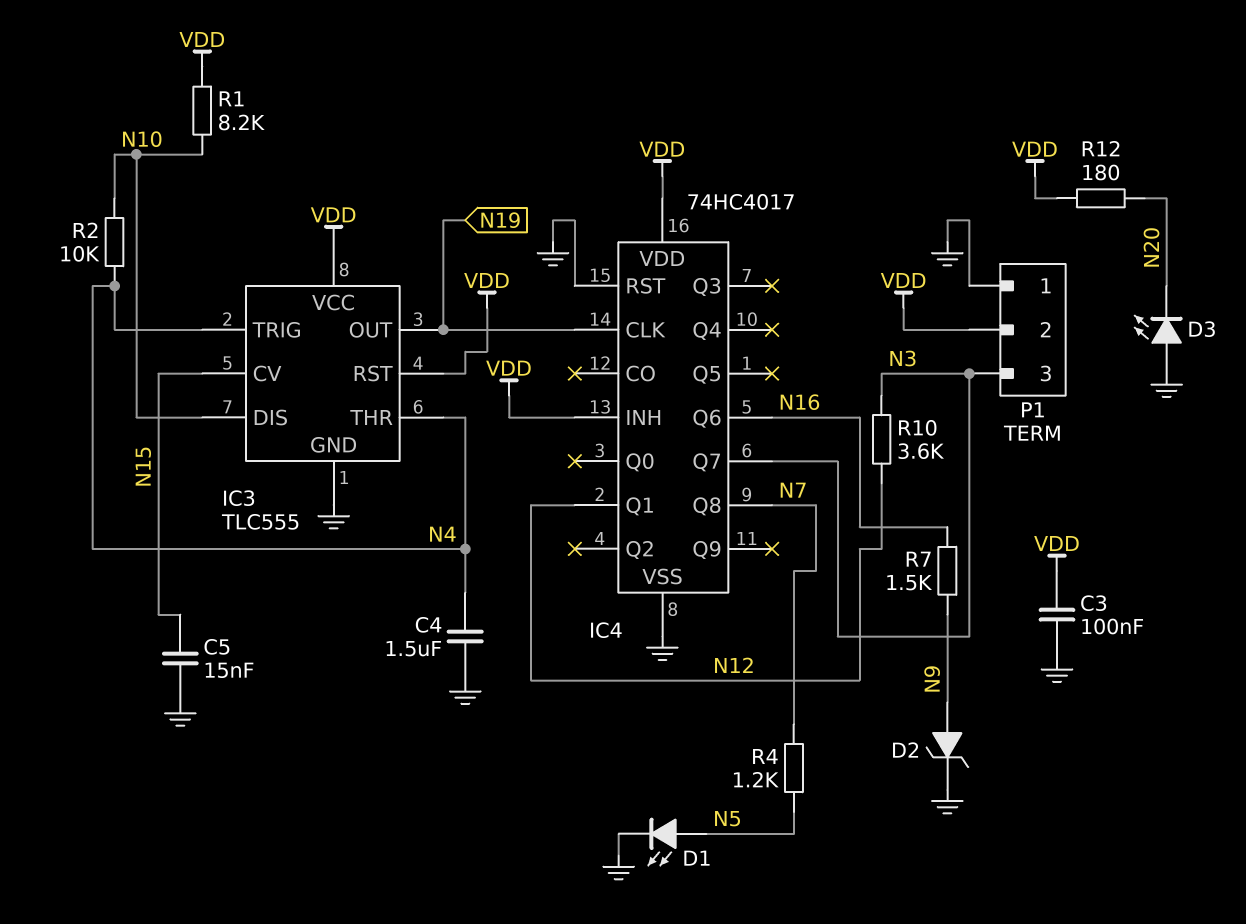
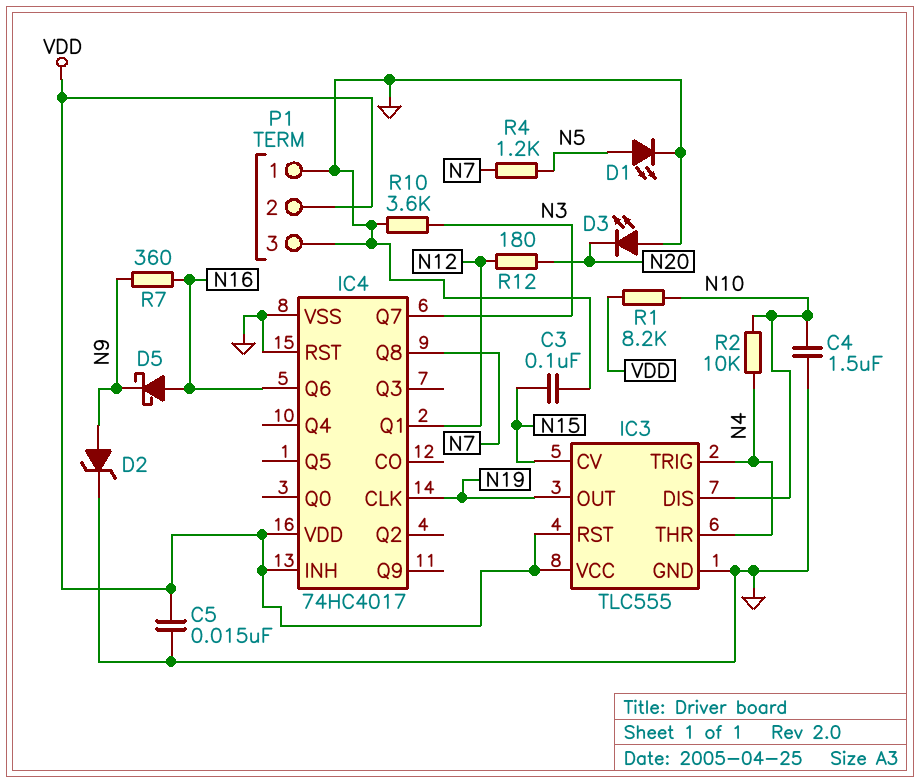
C3: 100nF (GND, VDD) -> 100nF (GND, N15)
C4: 1.5uF (GND, N4) -> 1.5uF (GND, N10)
C5: 15nF (GND, N15) -> 15nF (GND, VDD)
D5: none -> schottky (A N16, K N9)
P1 pin 3: N3 -> GND
R7: 1.5k (N9, N16) -> 360 (N9, N16)
R10: 3.6k (N3, N12) -> 3.6k (GND, N3)
R12: 180 (N20, VDD) -> 180 (N12, N20)

